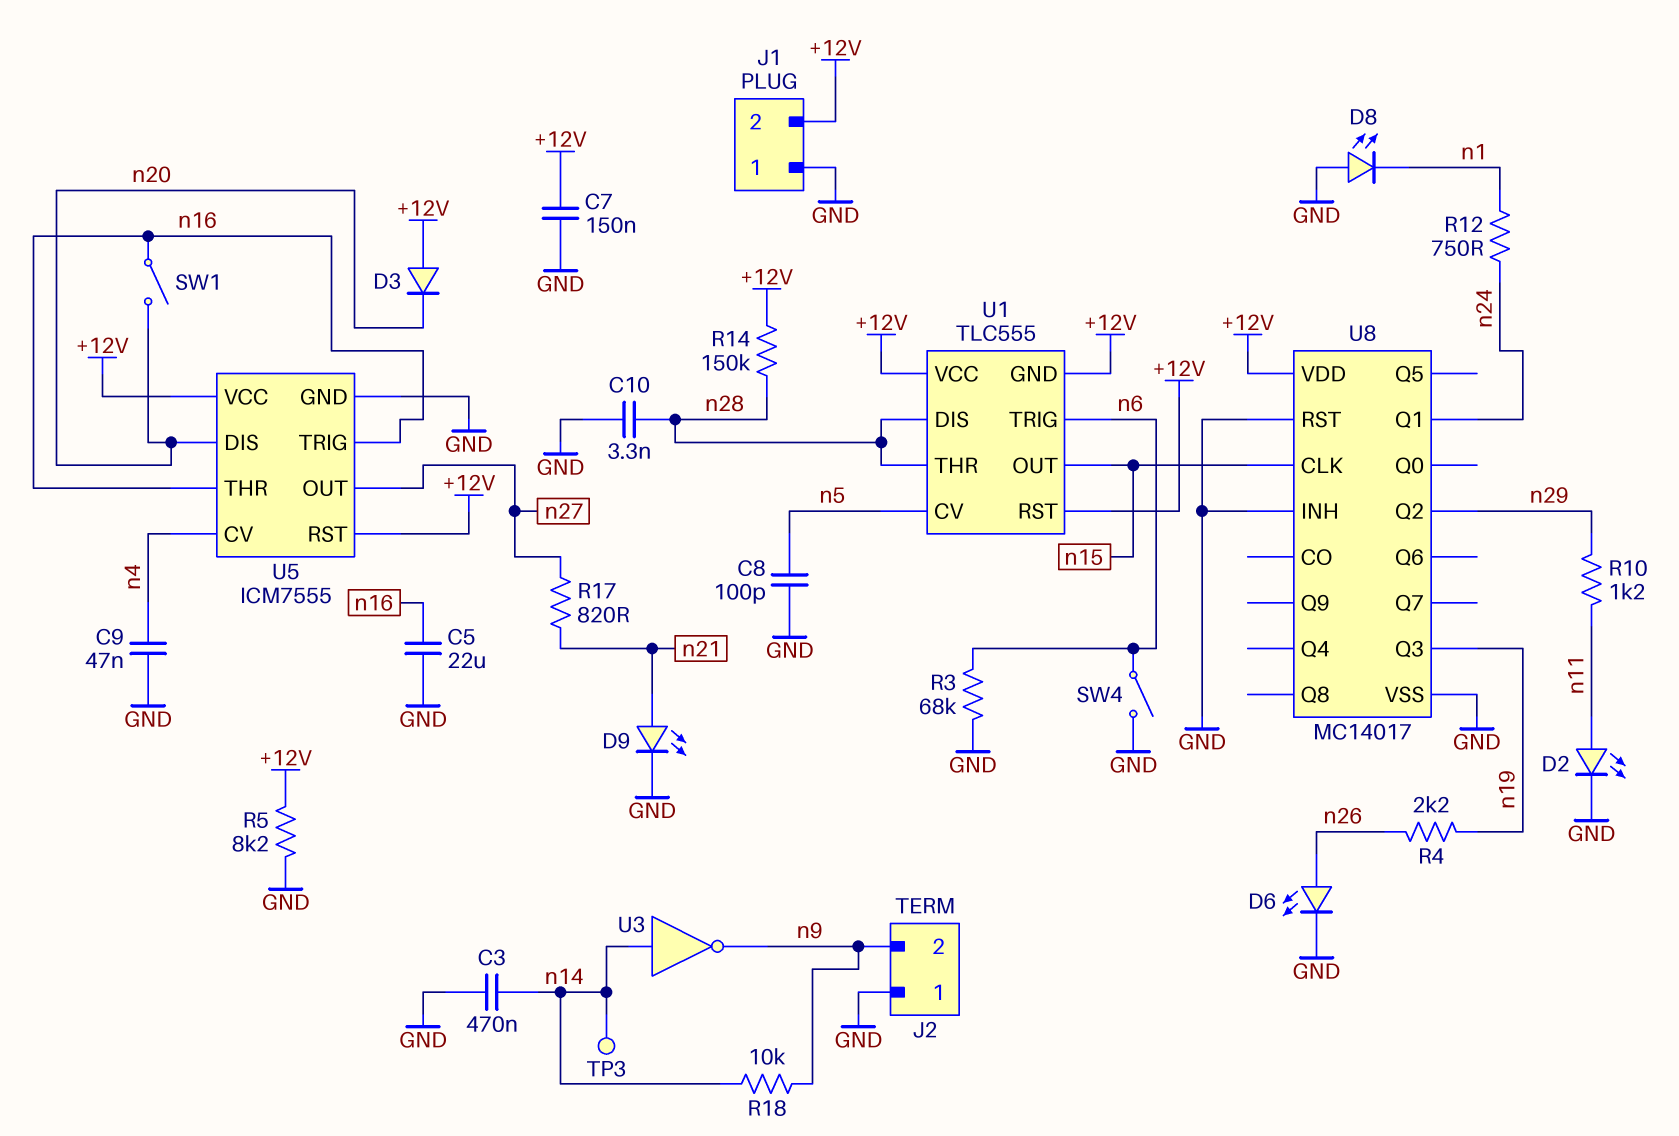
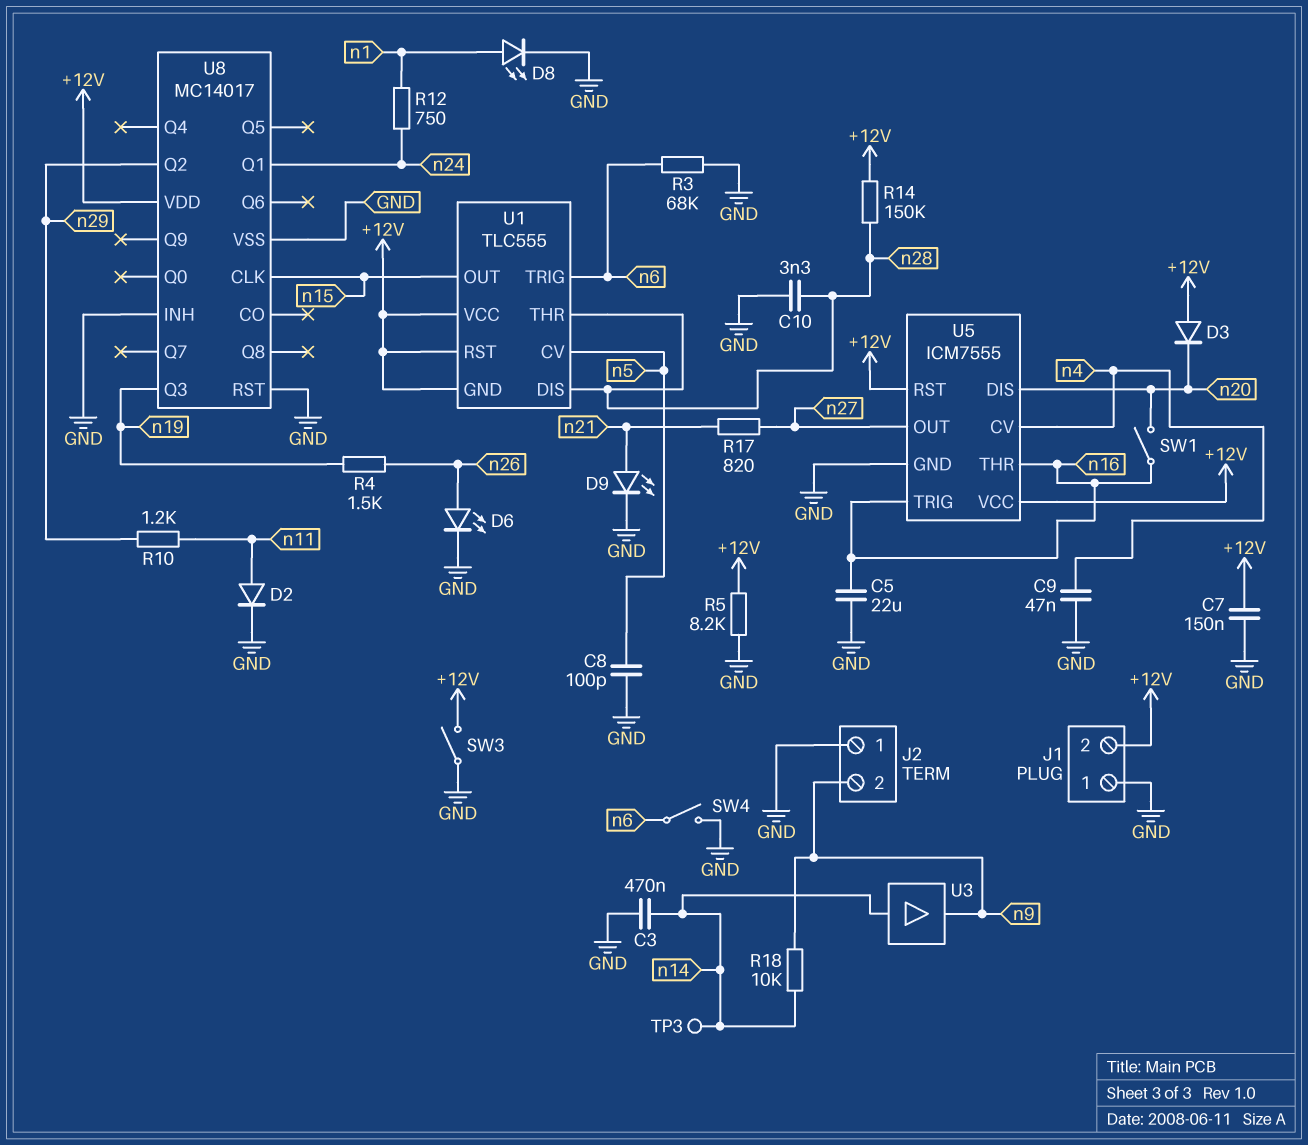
D2: LED (A n11, K GND) -> diode (A n11, K GND)
D8: LED (A GND, K n1) -> LED (A n1, K GND)
R4: 2.2k (n19, n26) -> 1.5k (n19, n26)
SW3: none -> switch (+12V, GND)
U3: NOT (in n14, out n9) -> buffer (in n14, out n9)

